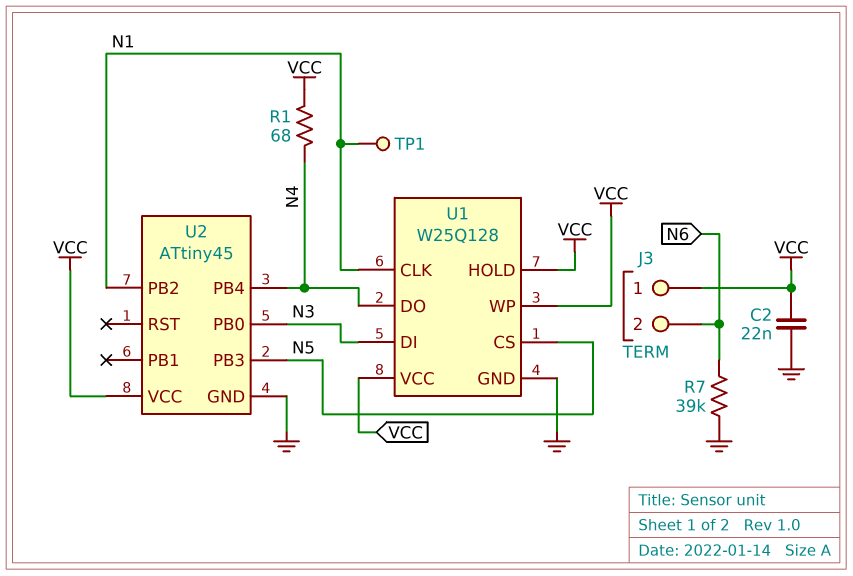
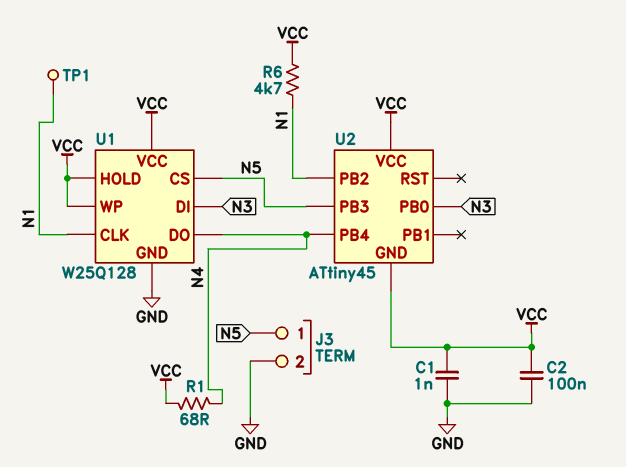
C1: none -> 1nF (GND, VCC)
C2: 22nF (GND, VCC) -> 100nF (GND, VCC)
J3 pin 1: VCC -> N5
J3 pin 2: N6 -> GND
R6: none -> 4.7k (N1, VCC)
R7: 39k (GND, N6) -> none
U2 pin GND: GND -> VCC

